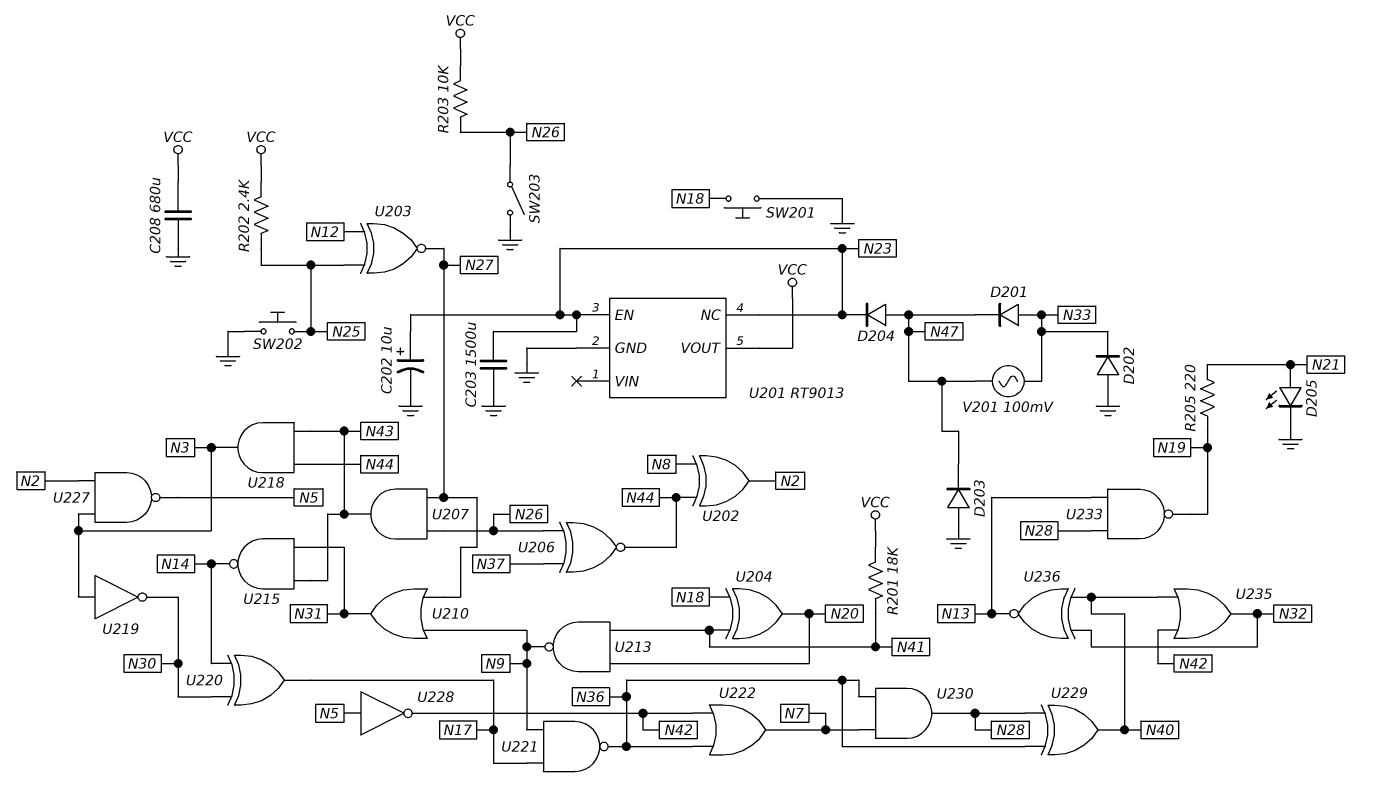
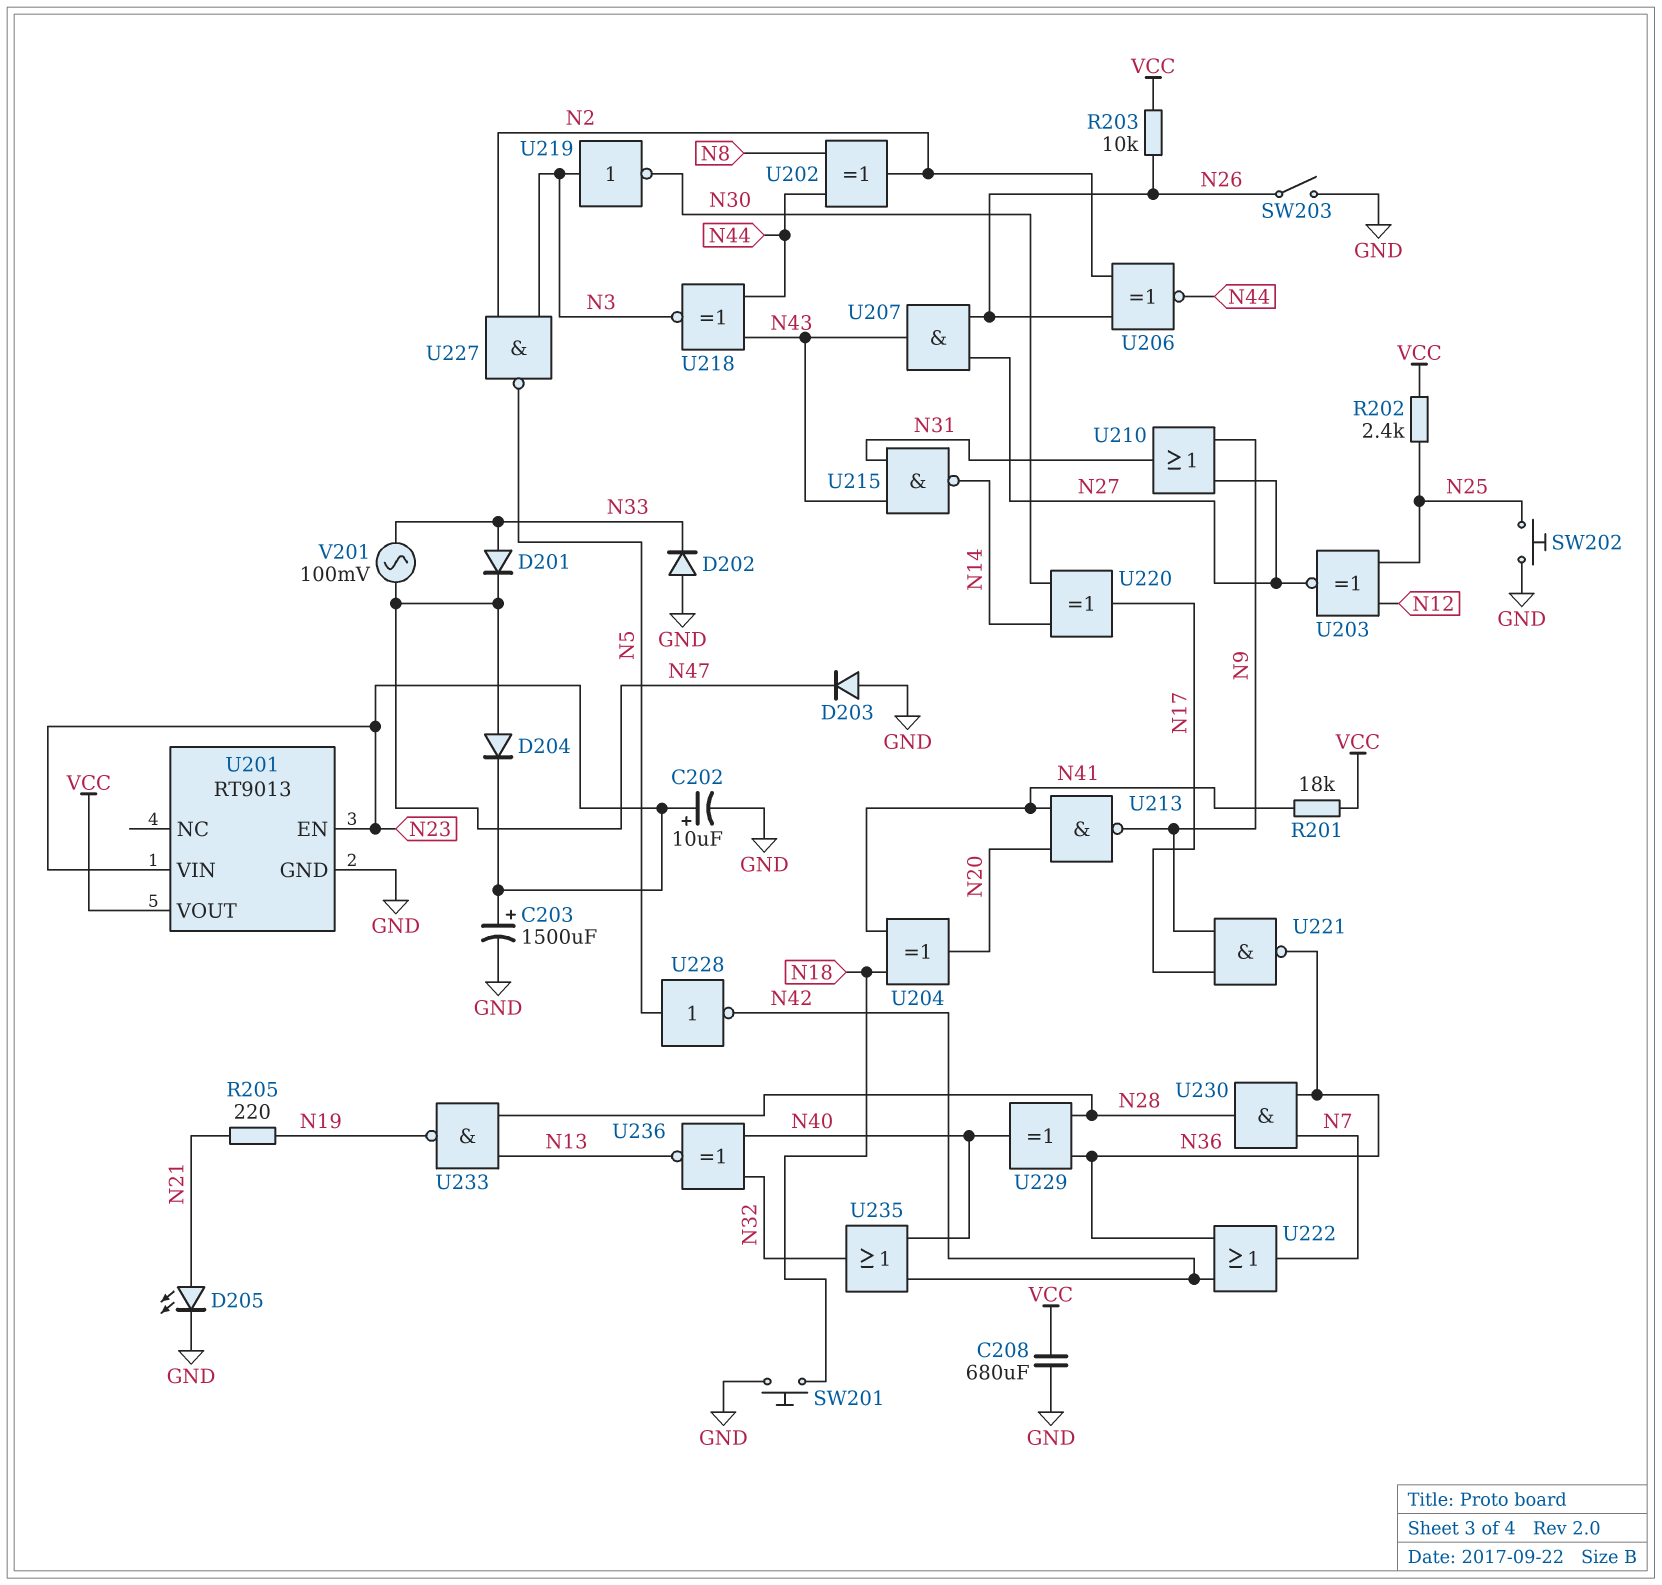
C203: 1500uF (GND, N23) -> 1500uF (plus N23, minus GND)
U201 pin NC: N23 -> none
U201 pin VIN: none -> N23
U206: XNOR (in N26, in N37, out N44) -> XNOR (in N2, in N26, out N44)
U218: AND (in N43, in N44, out N3) -> XNOR (in N43, in N44, out N3)

